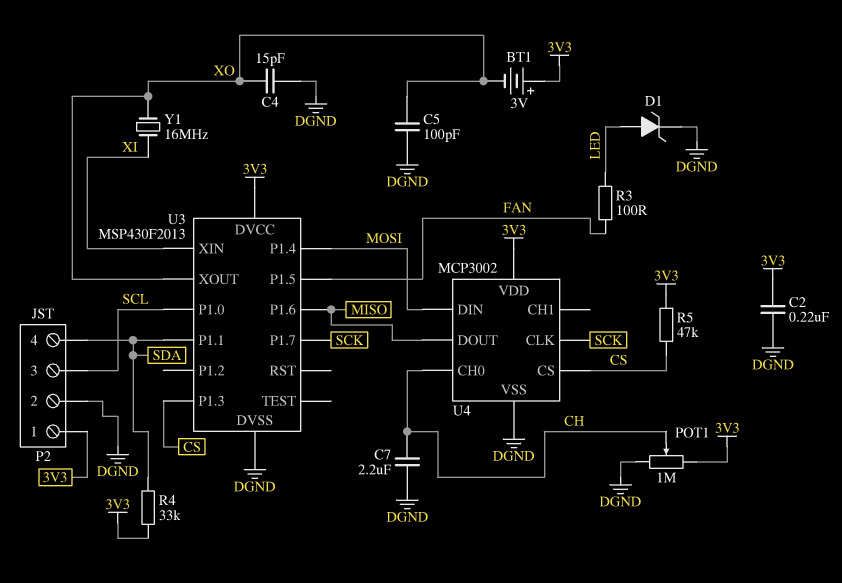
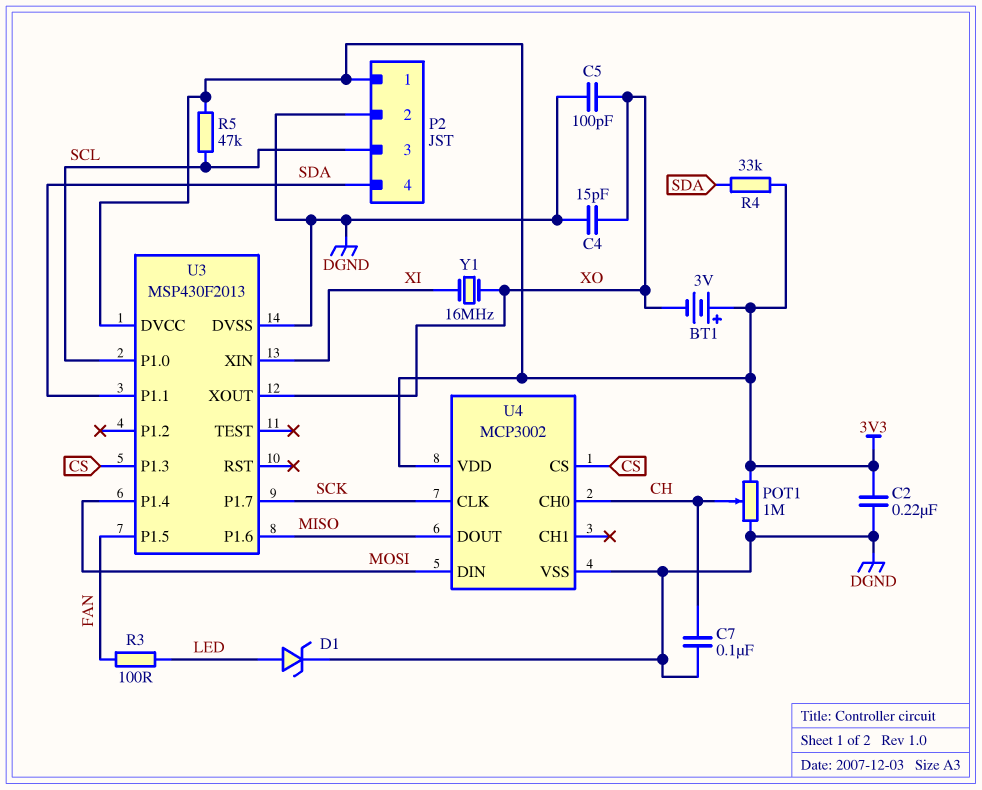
C7: 2.2uF (CH, DGND) -> 100nF (CH, DGND)
R5: 47k (3V3, CS) -> 47k (3V3, SCL)

